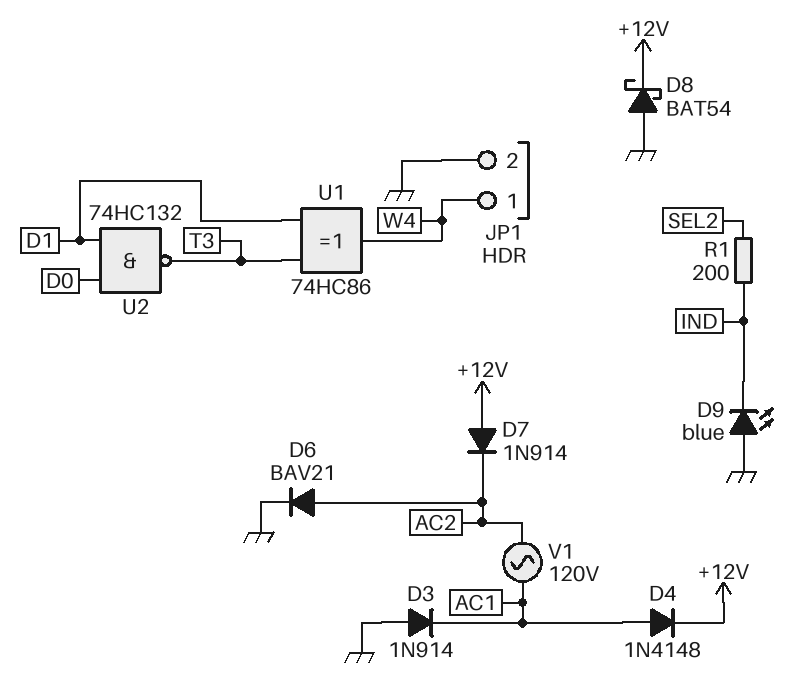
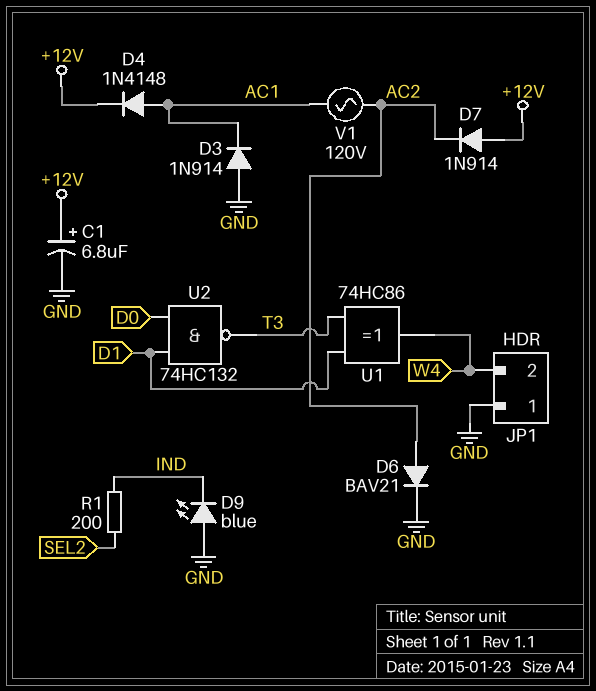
C1: none -> 6.8uF (plus +12V, minus GND)
D8: schottky BAT54 (A GND, K +12V) -> none
JP1 pin 1: W4 -> GND
JP1 pin 2: GND -> W4

